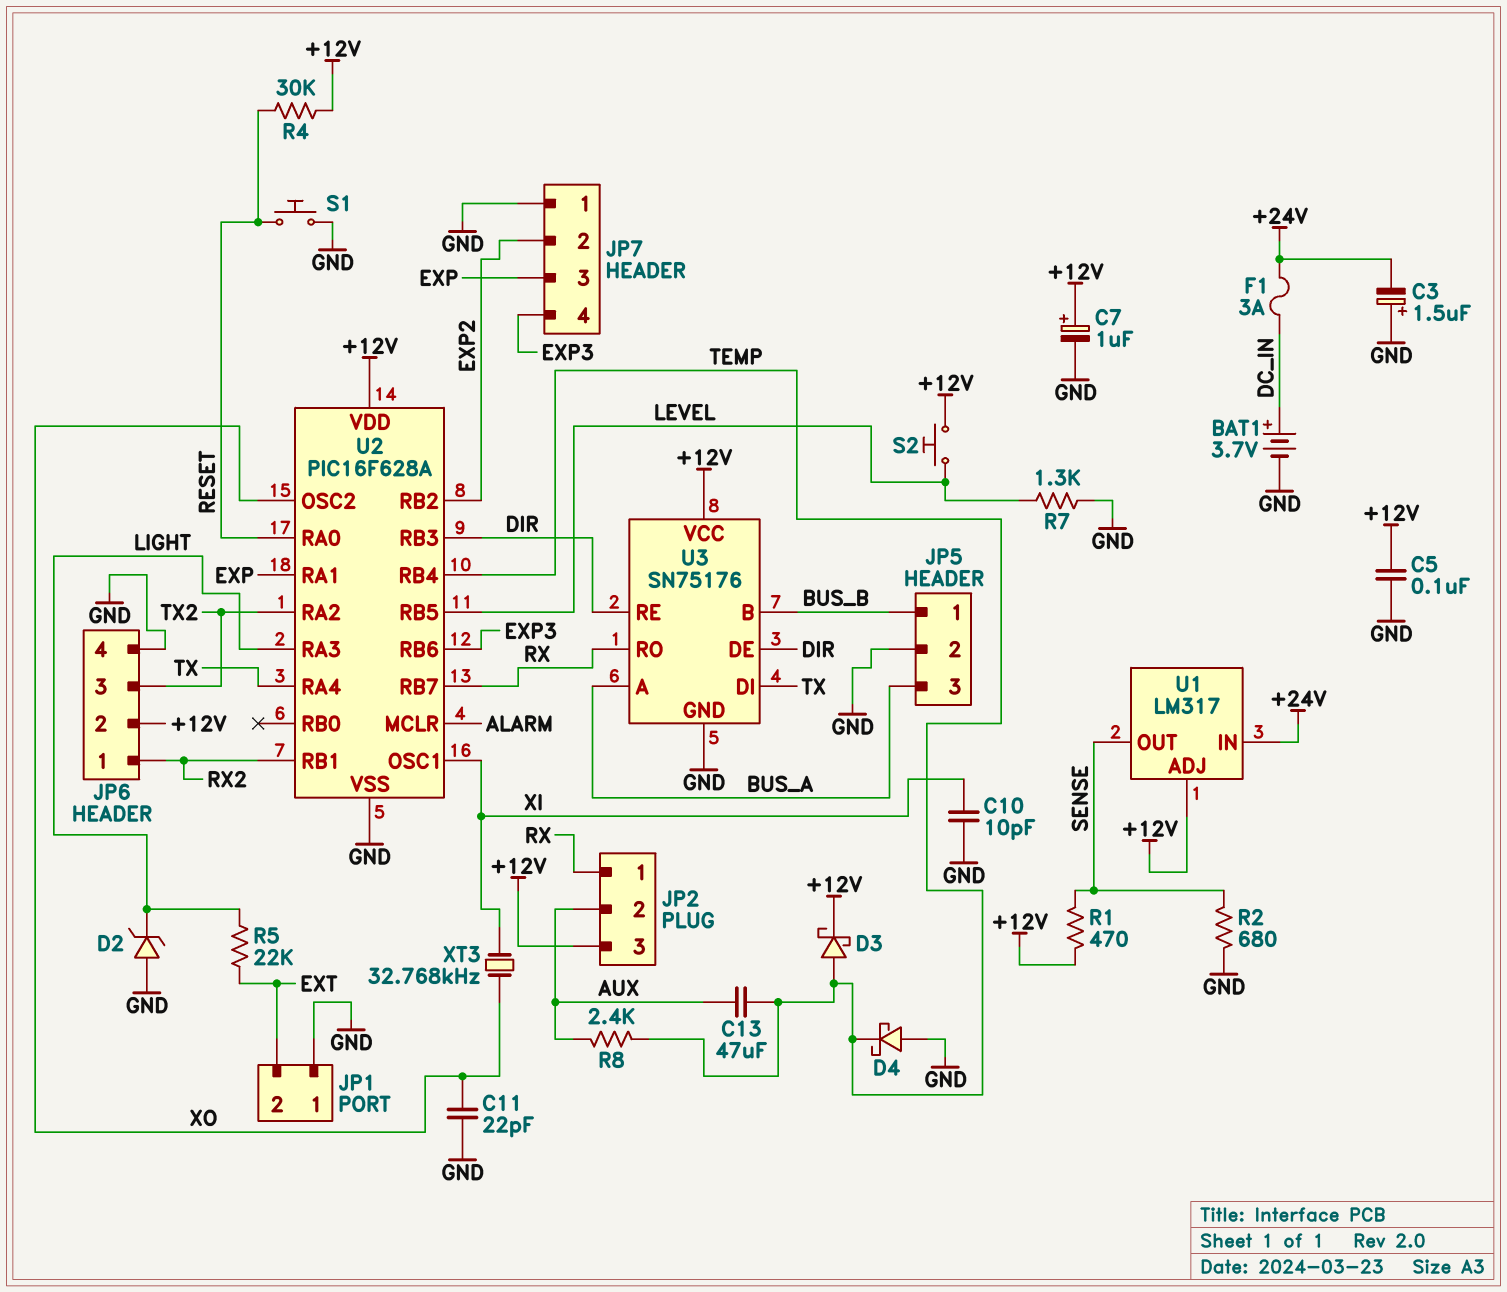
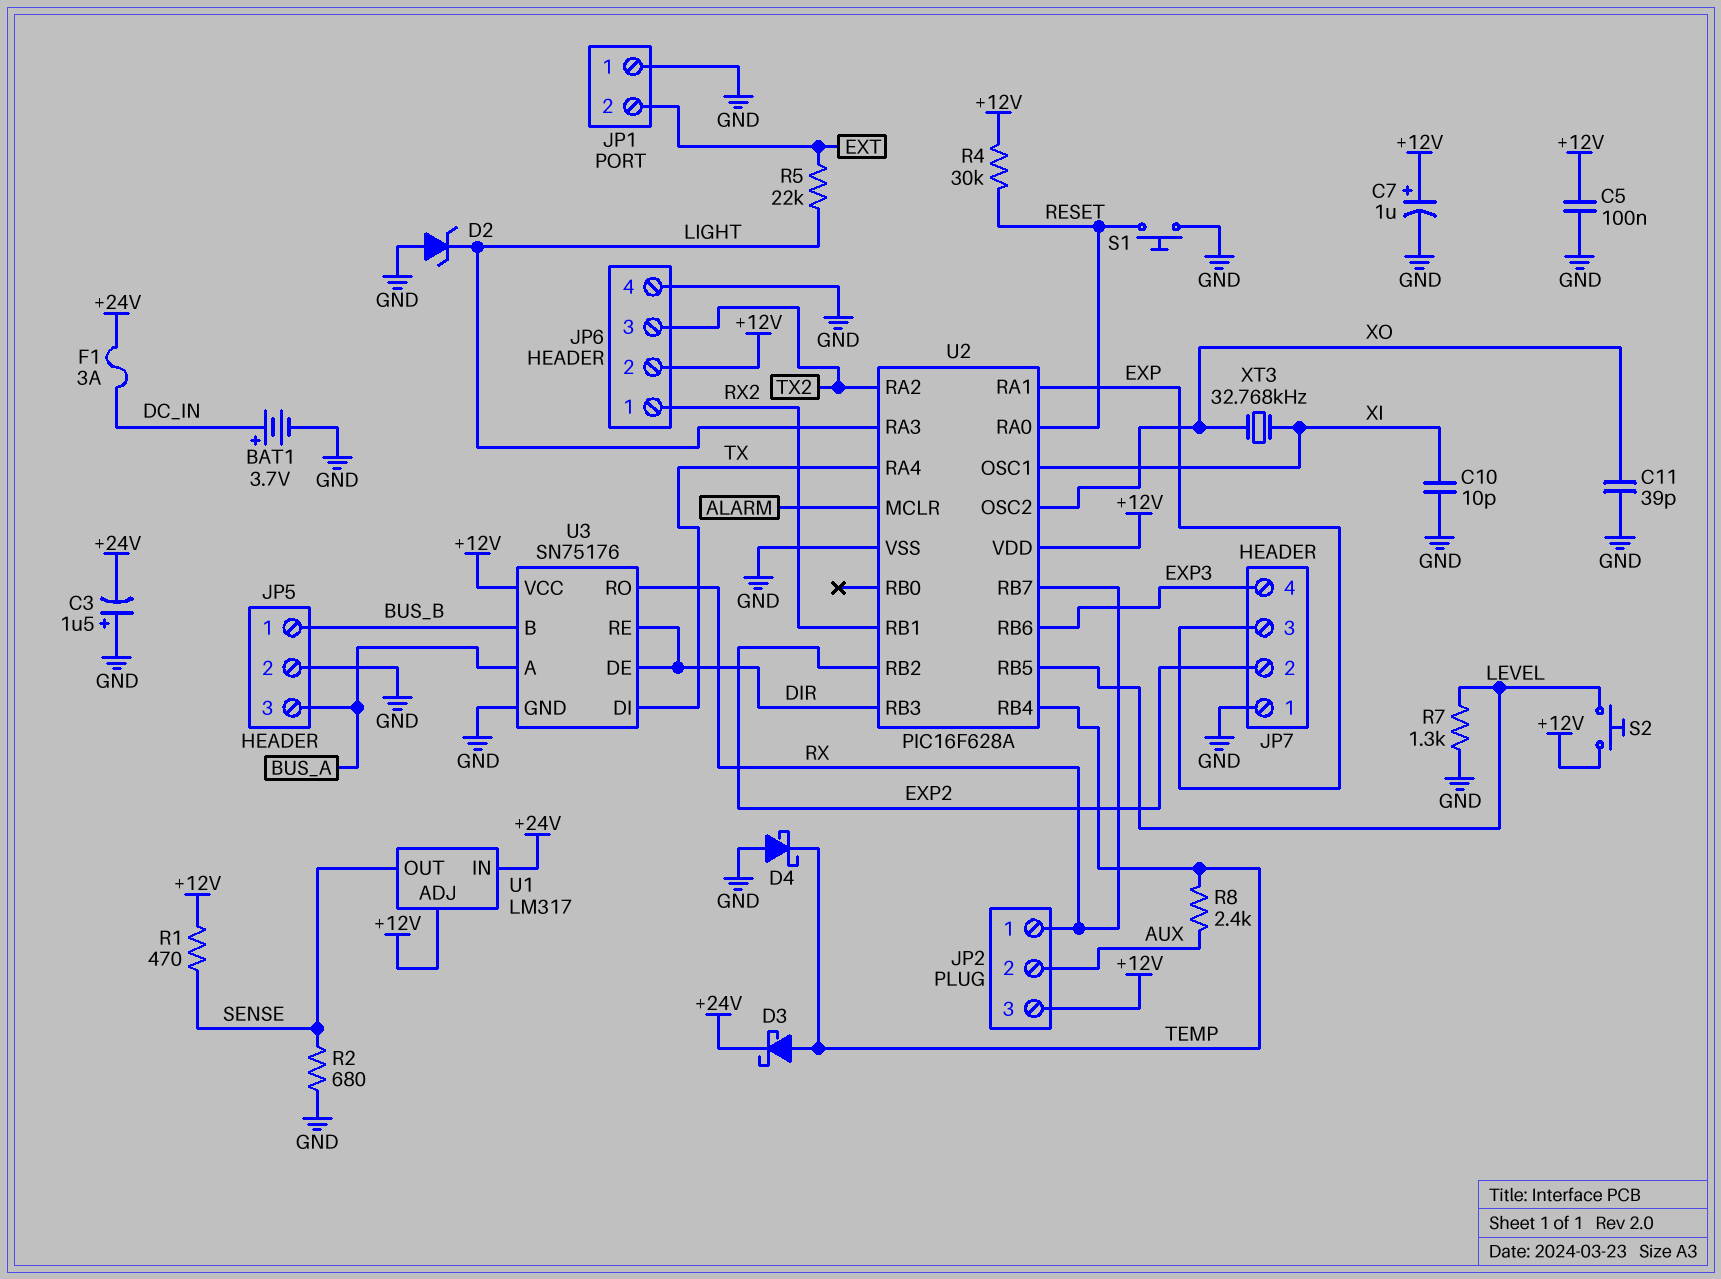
C11: 22pF (GND, XO) -> 39pF (GND, XO)
C13: 47uF (AUX, TEMP) -> none
D3: schottky (A TEMP, K +12V) -> schottky (A TEMP, K +24V)

